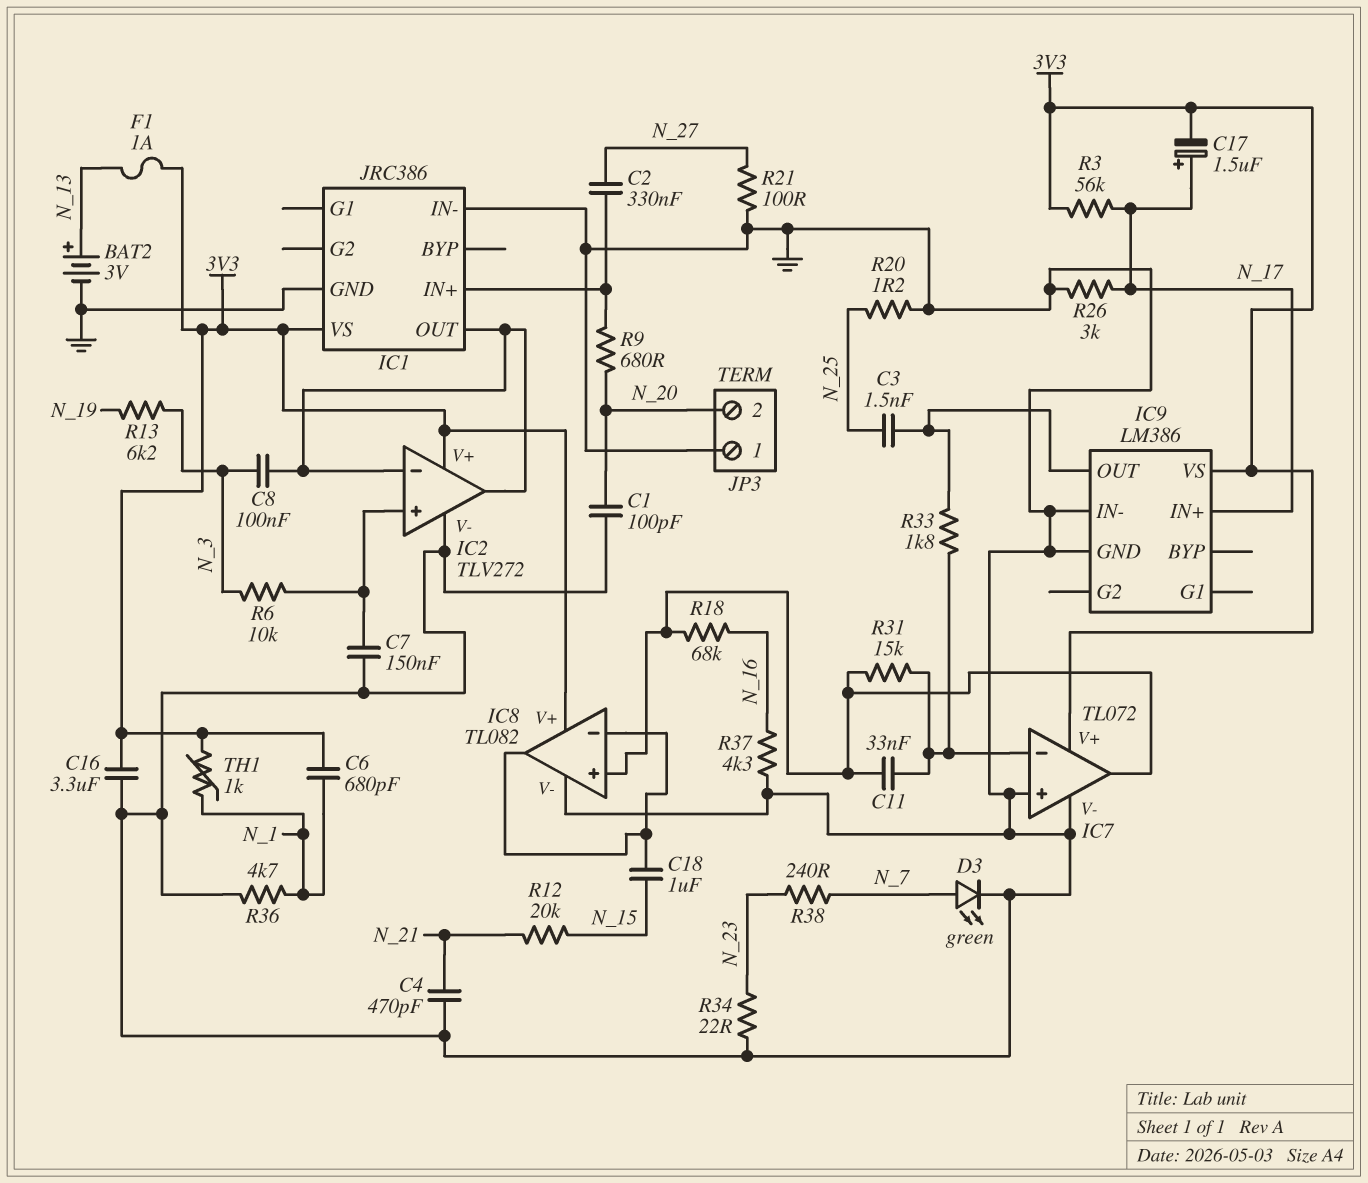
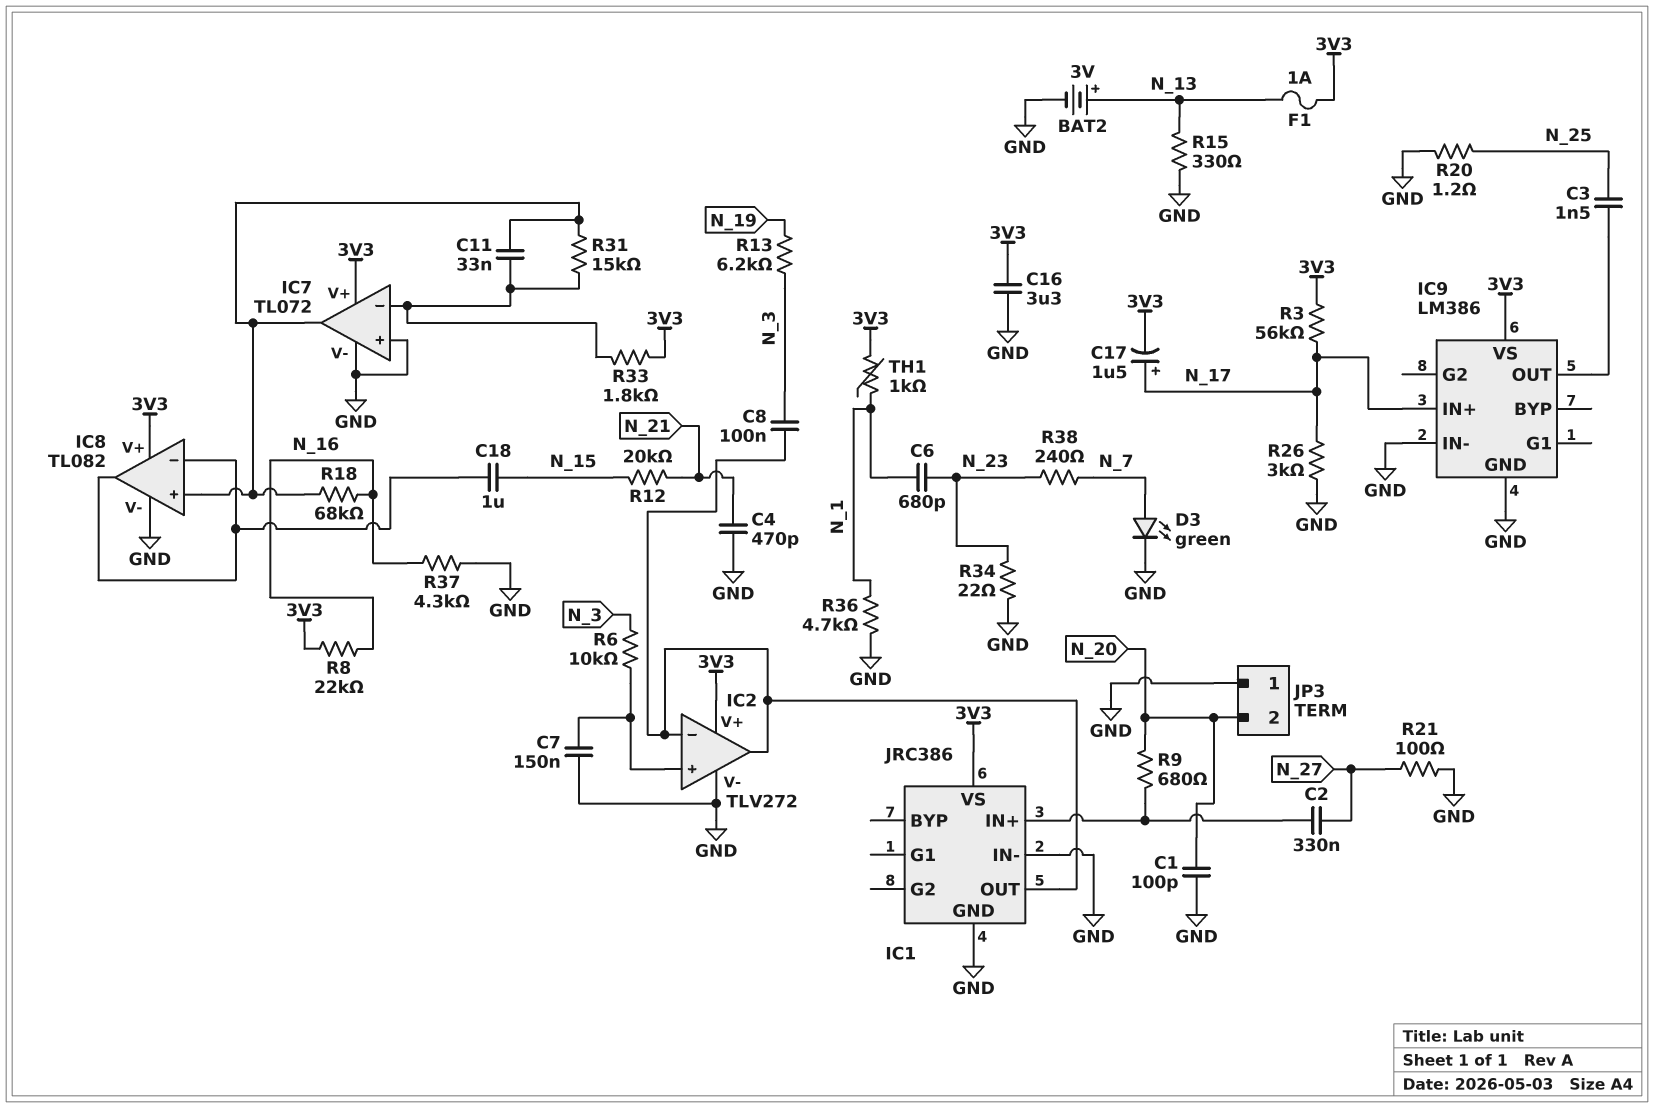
C6: 680pF (3V3, N_1) -> 680pF (N_1, N_23)
R8: none -> 22k (3V3, N_16)
R15: none -> 330 (GND, N_13)
R33: 1.8k (IC7/in-, IC9/OUT) -> 1.8k (3V3, IC7/in-)

